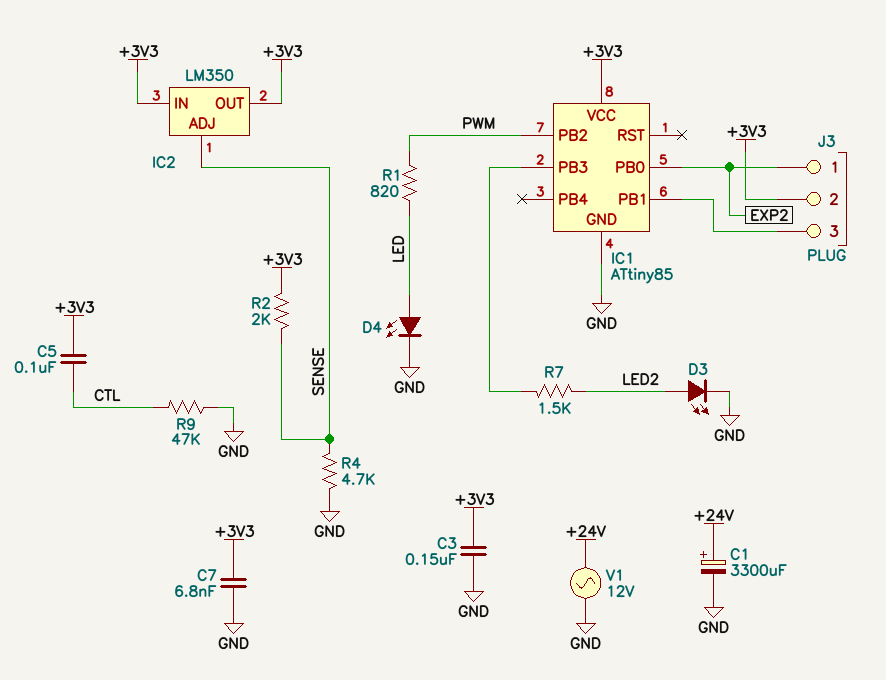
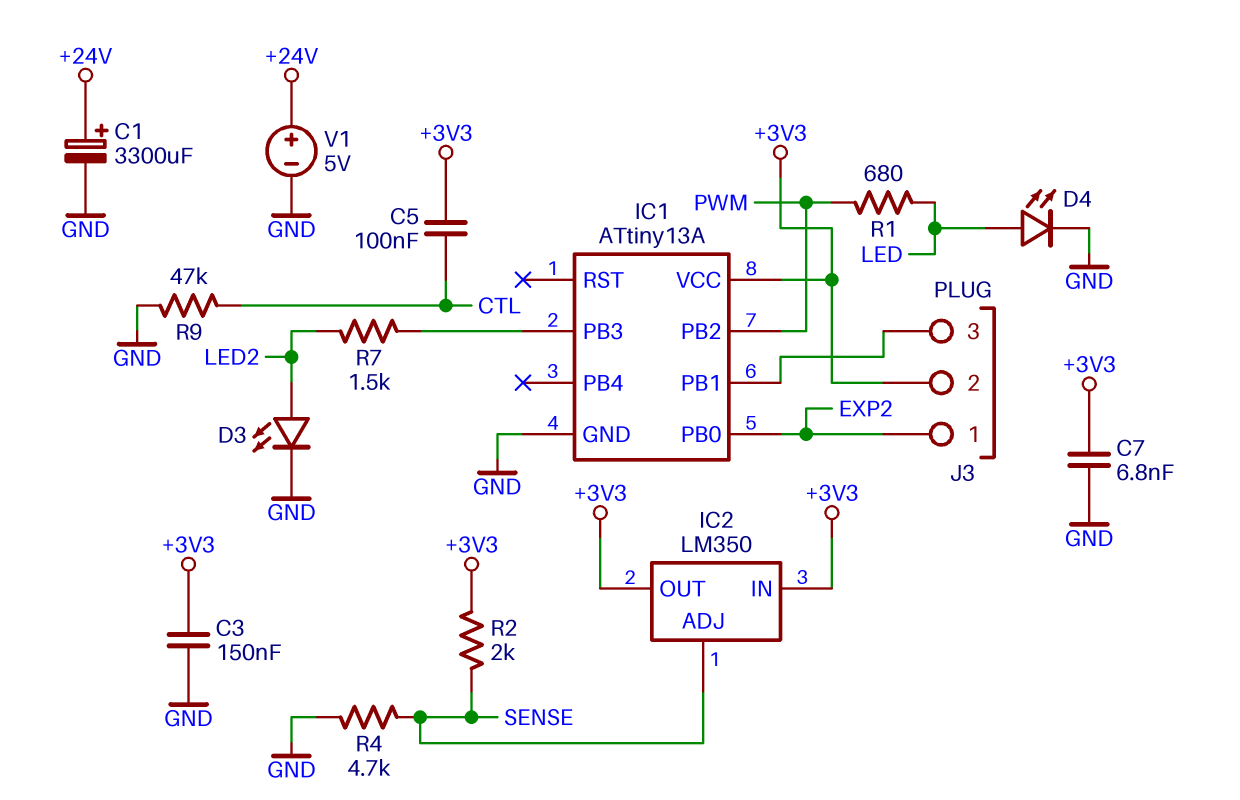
IC1: ATtiny85 -> ATtiny13A
R1: 820 (LED, PWM) -> 680 (LED, PWM)
V1: AC 12V (+24V, GND) -> 5V (plus +24V, minus GND)

